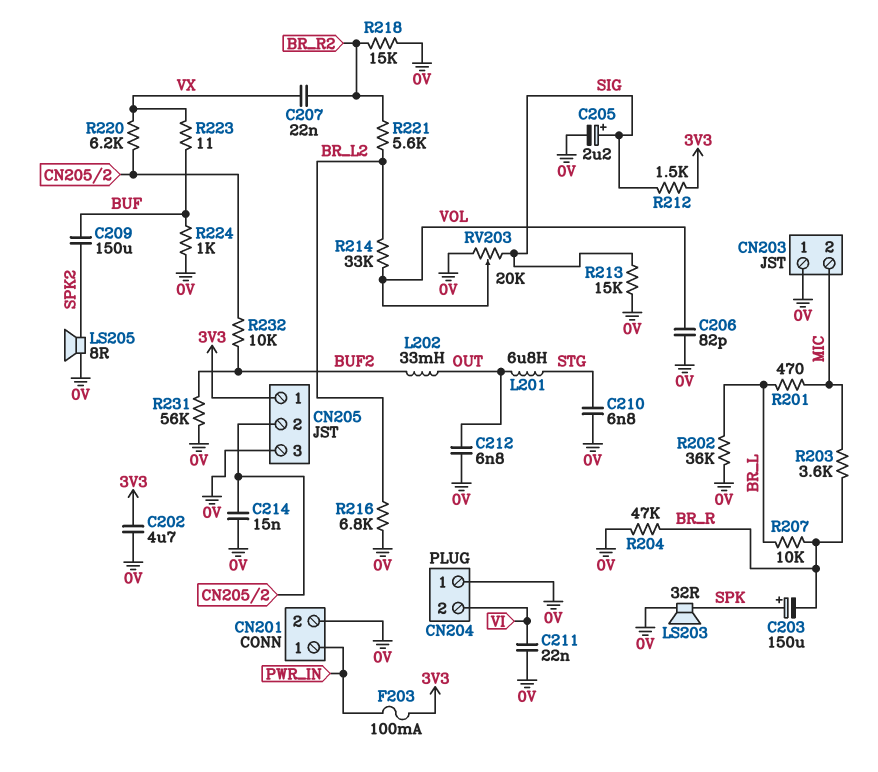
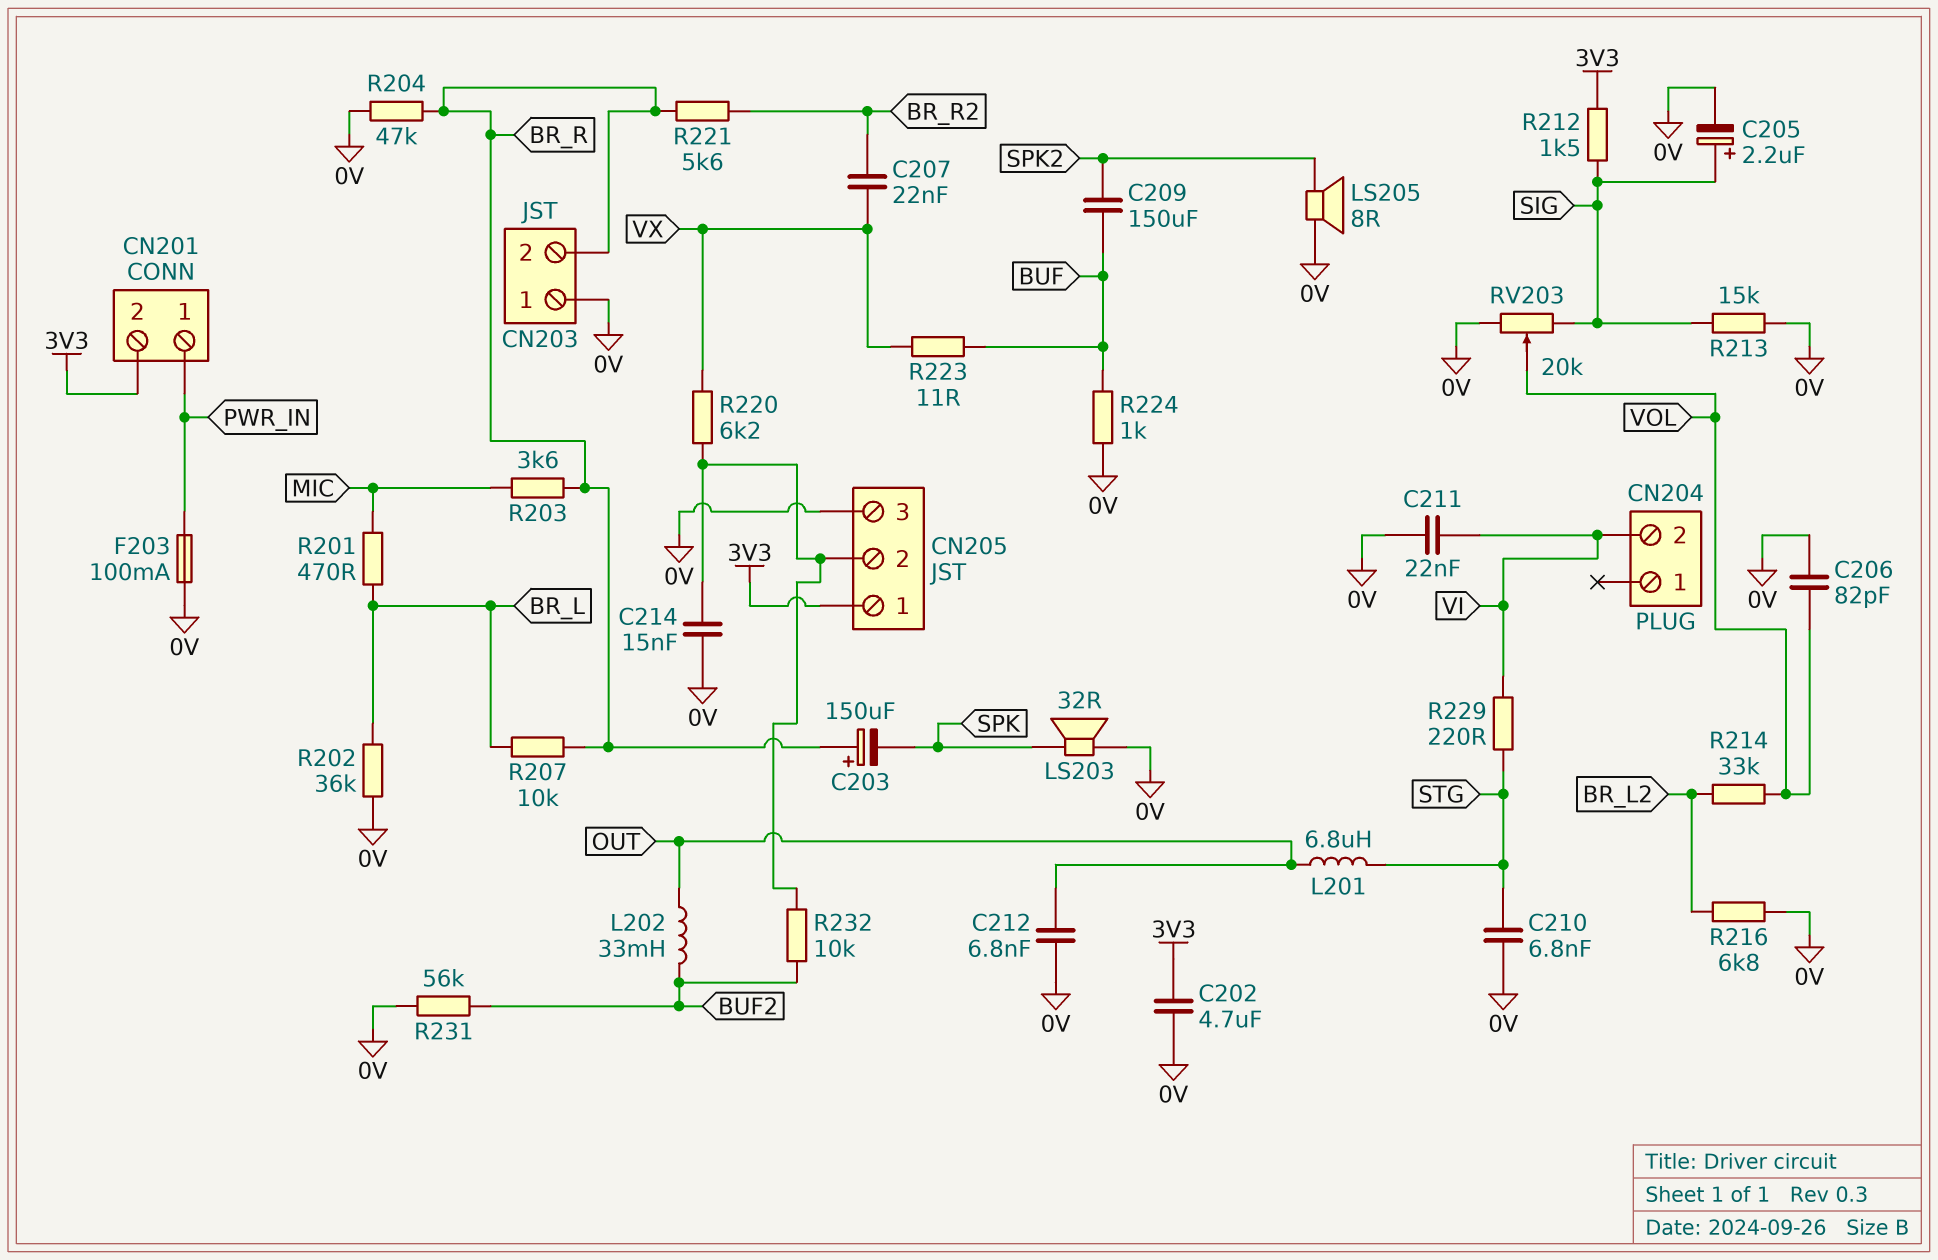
C203: 150uF (plus SPK, minus BR_R) -> 150uF (plus BR_R, minus SPK)
CN201 pin 2: 0V -> 3V3
CN203 pin 2: MIC -> BR_R
CN204 pin 1: 0V -> none
F203: 100mA (3V3, PWR_IN) -> 100mA (0V, PWR_IN)
R218: 15k (0V, BR_R2) -> none
R221: 5.6k (BR_L2, BR_R2) -> 5.6k (BR_R, BR_R2)
R229: none -> 220 (STG, VI)

